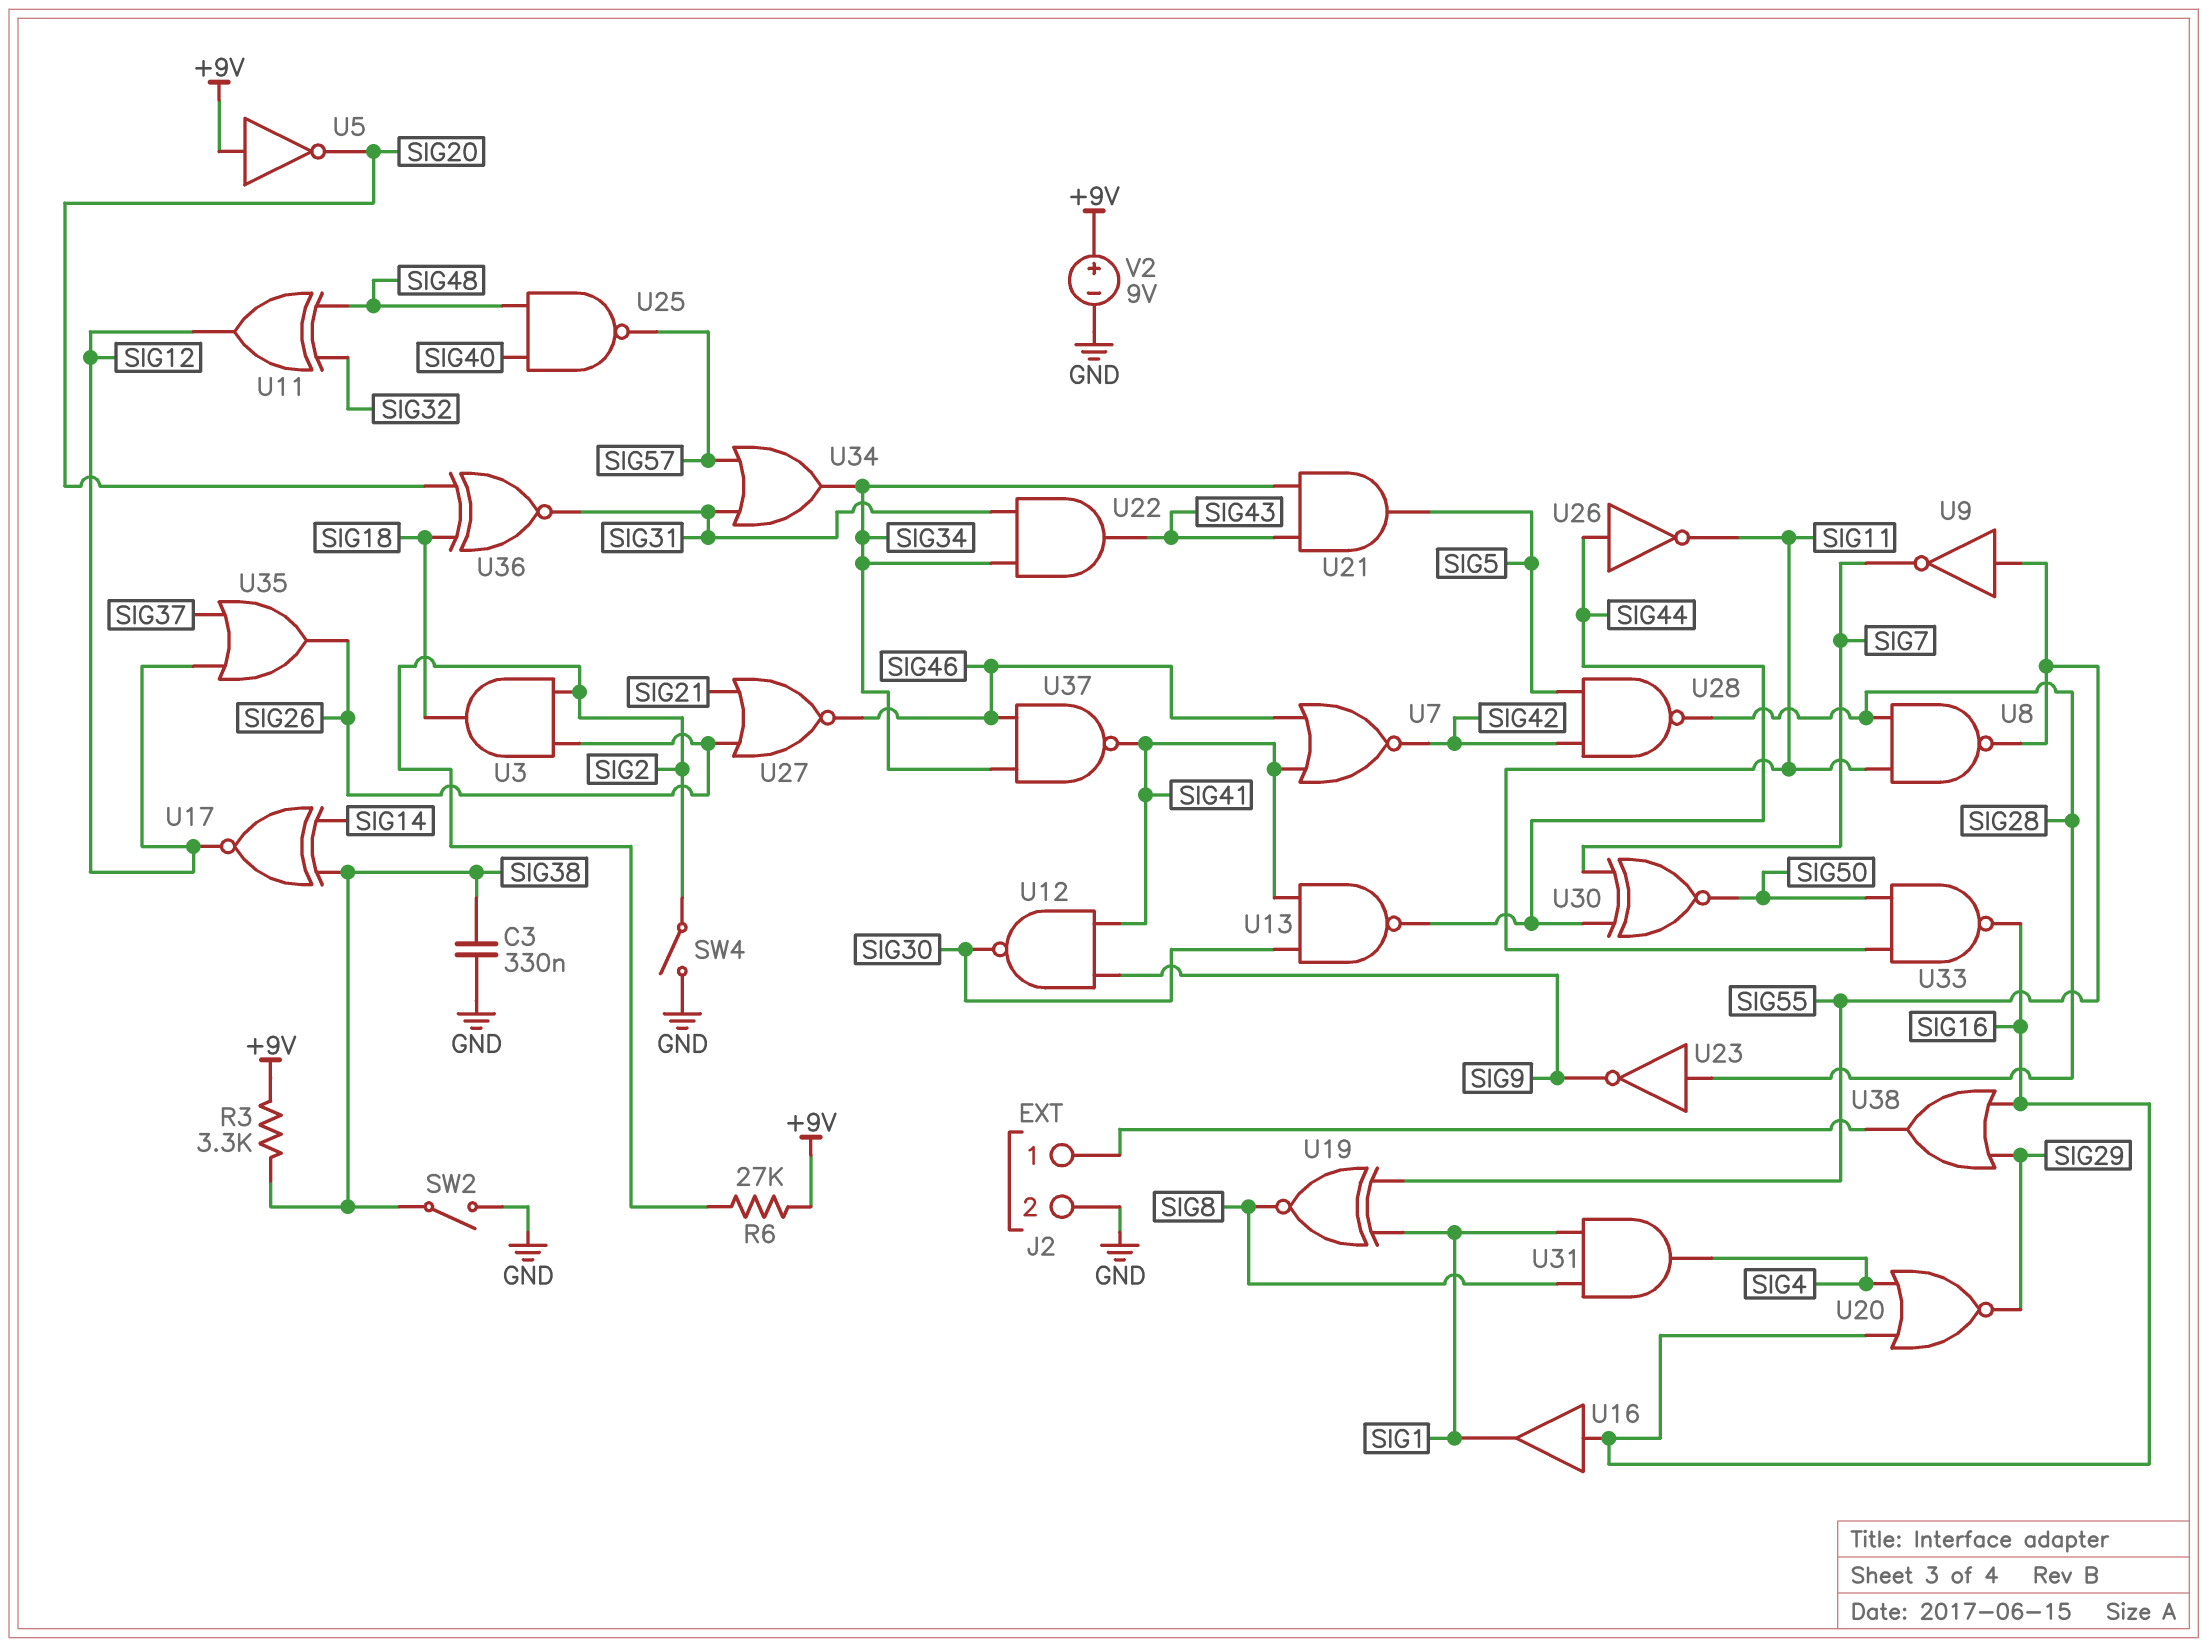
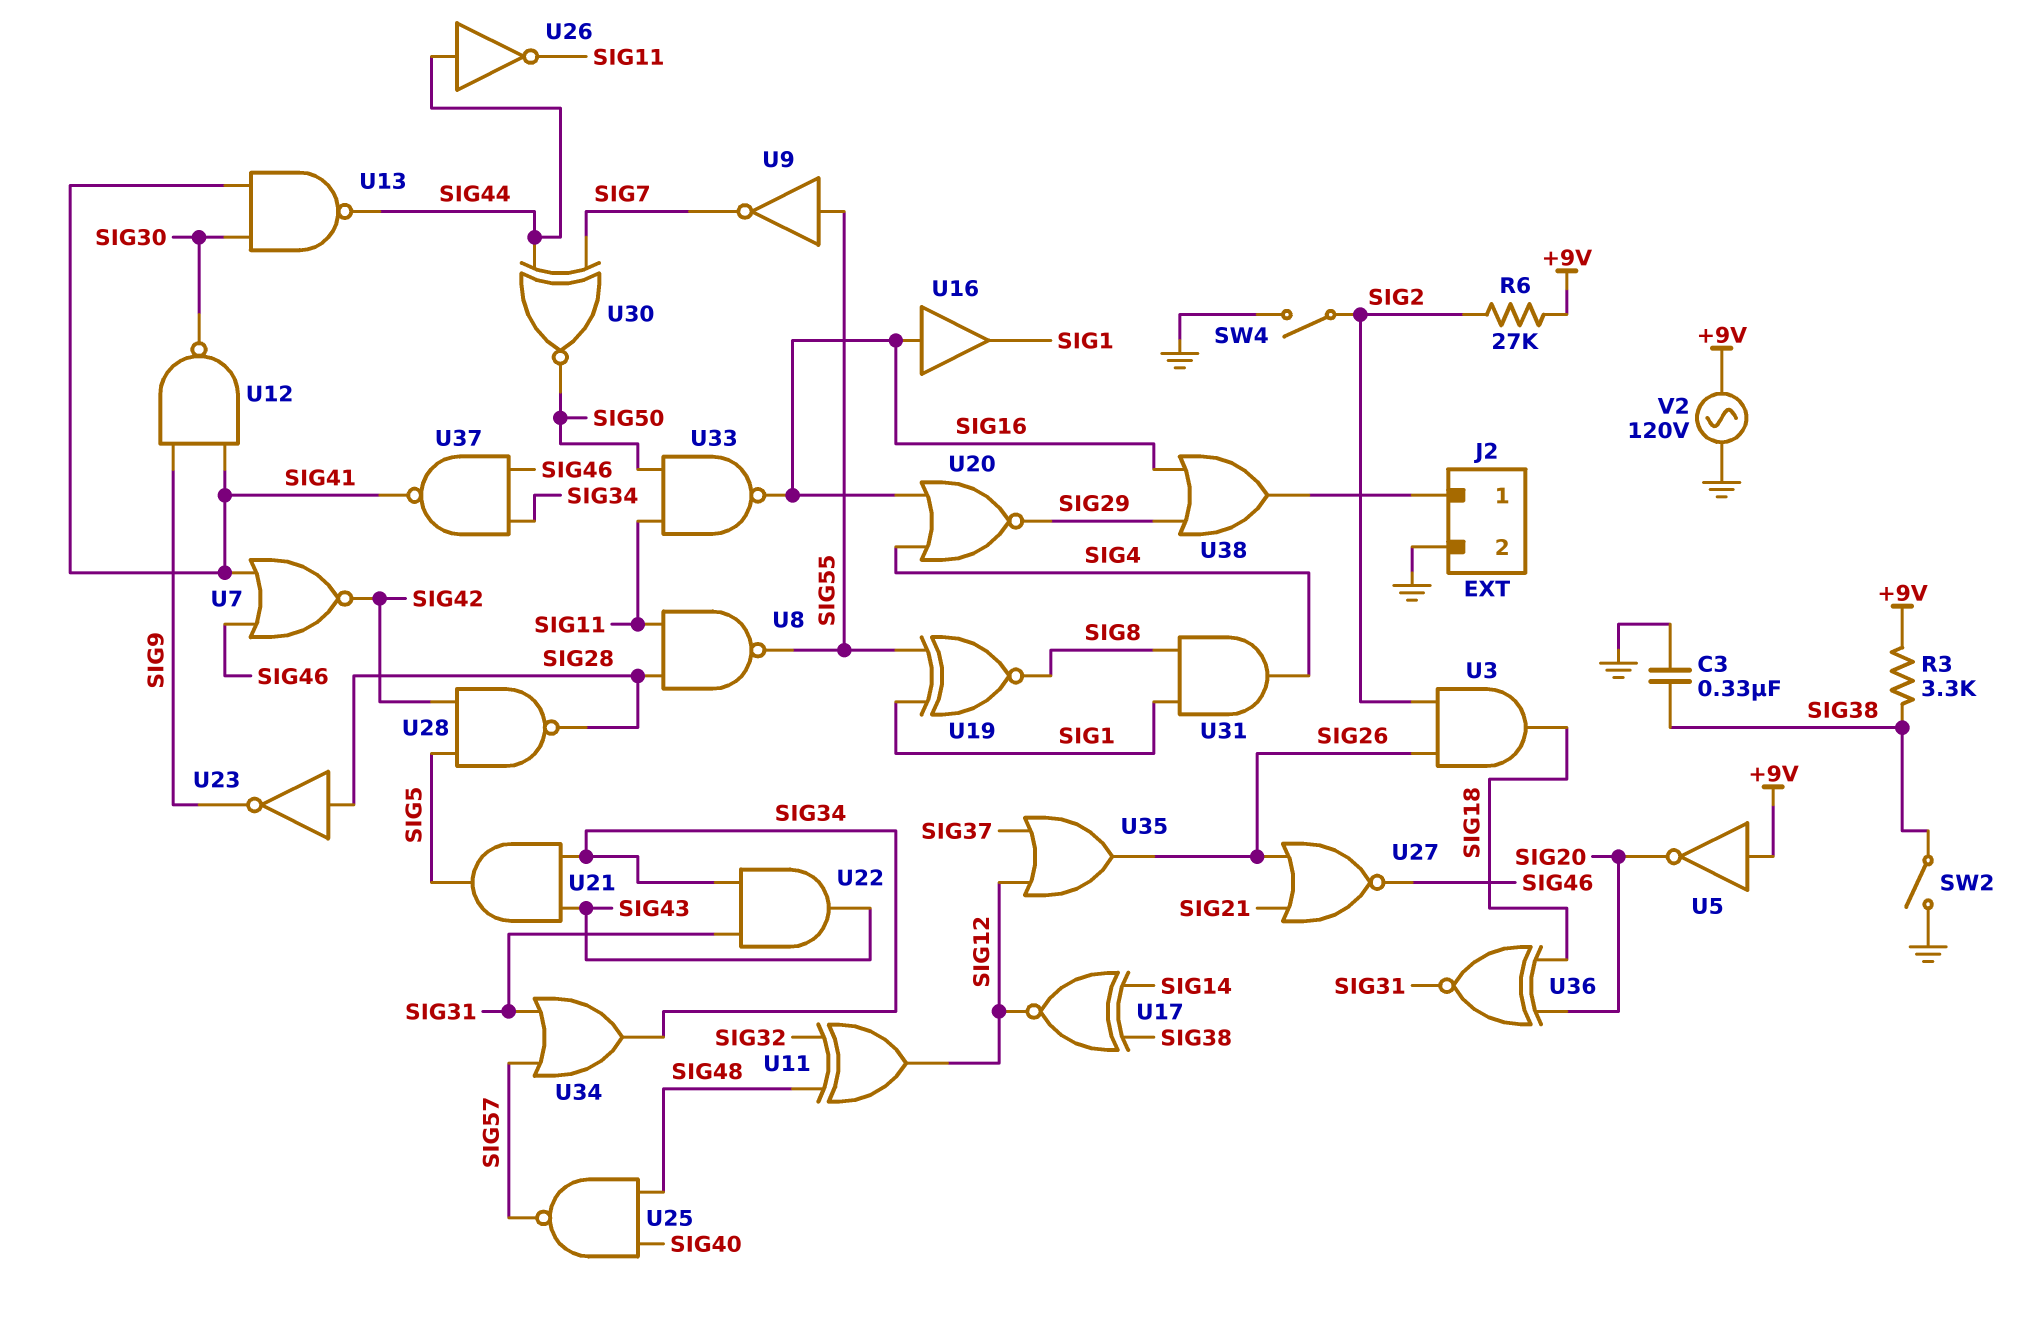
V2: 9V (plus +9V, minus GND) -> AC 120V (+9V, GND)

